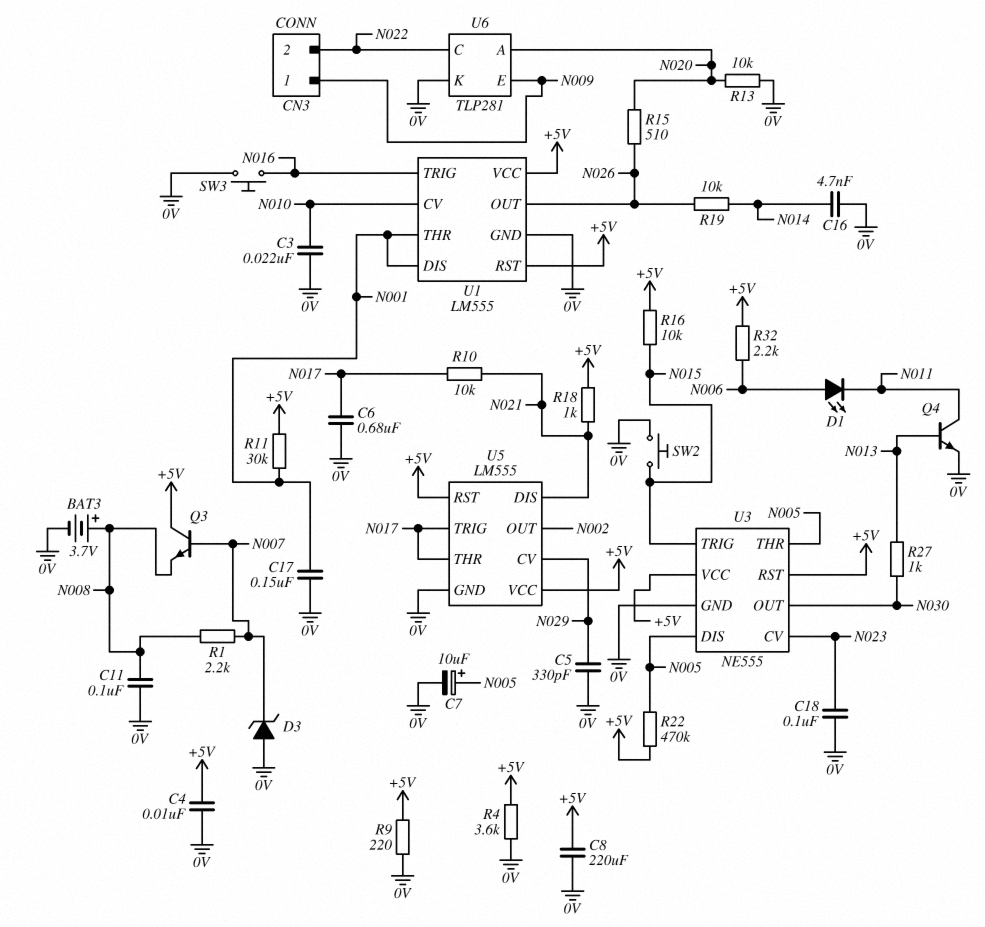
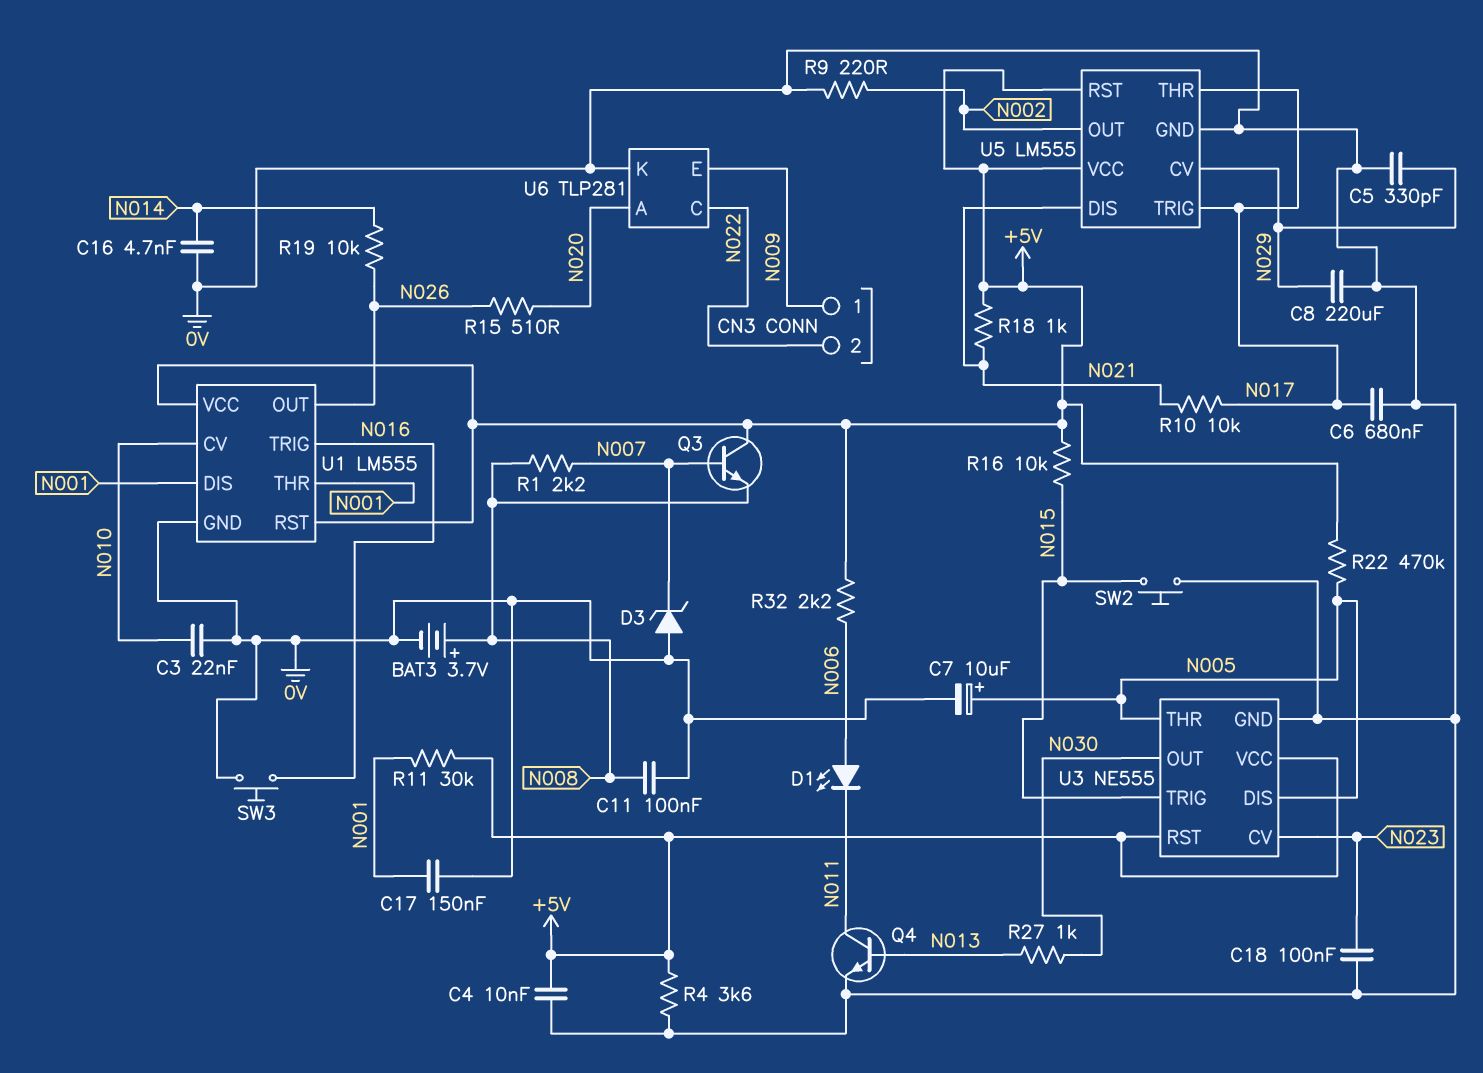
C8: 220uF (+5V, 0V) -> 220uF (0V, N029)
R9: 220 (+5V, 0V) -> 220 (0V, N002)
R13: 10k (0V, N020) -> none

